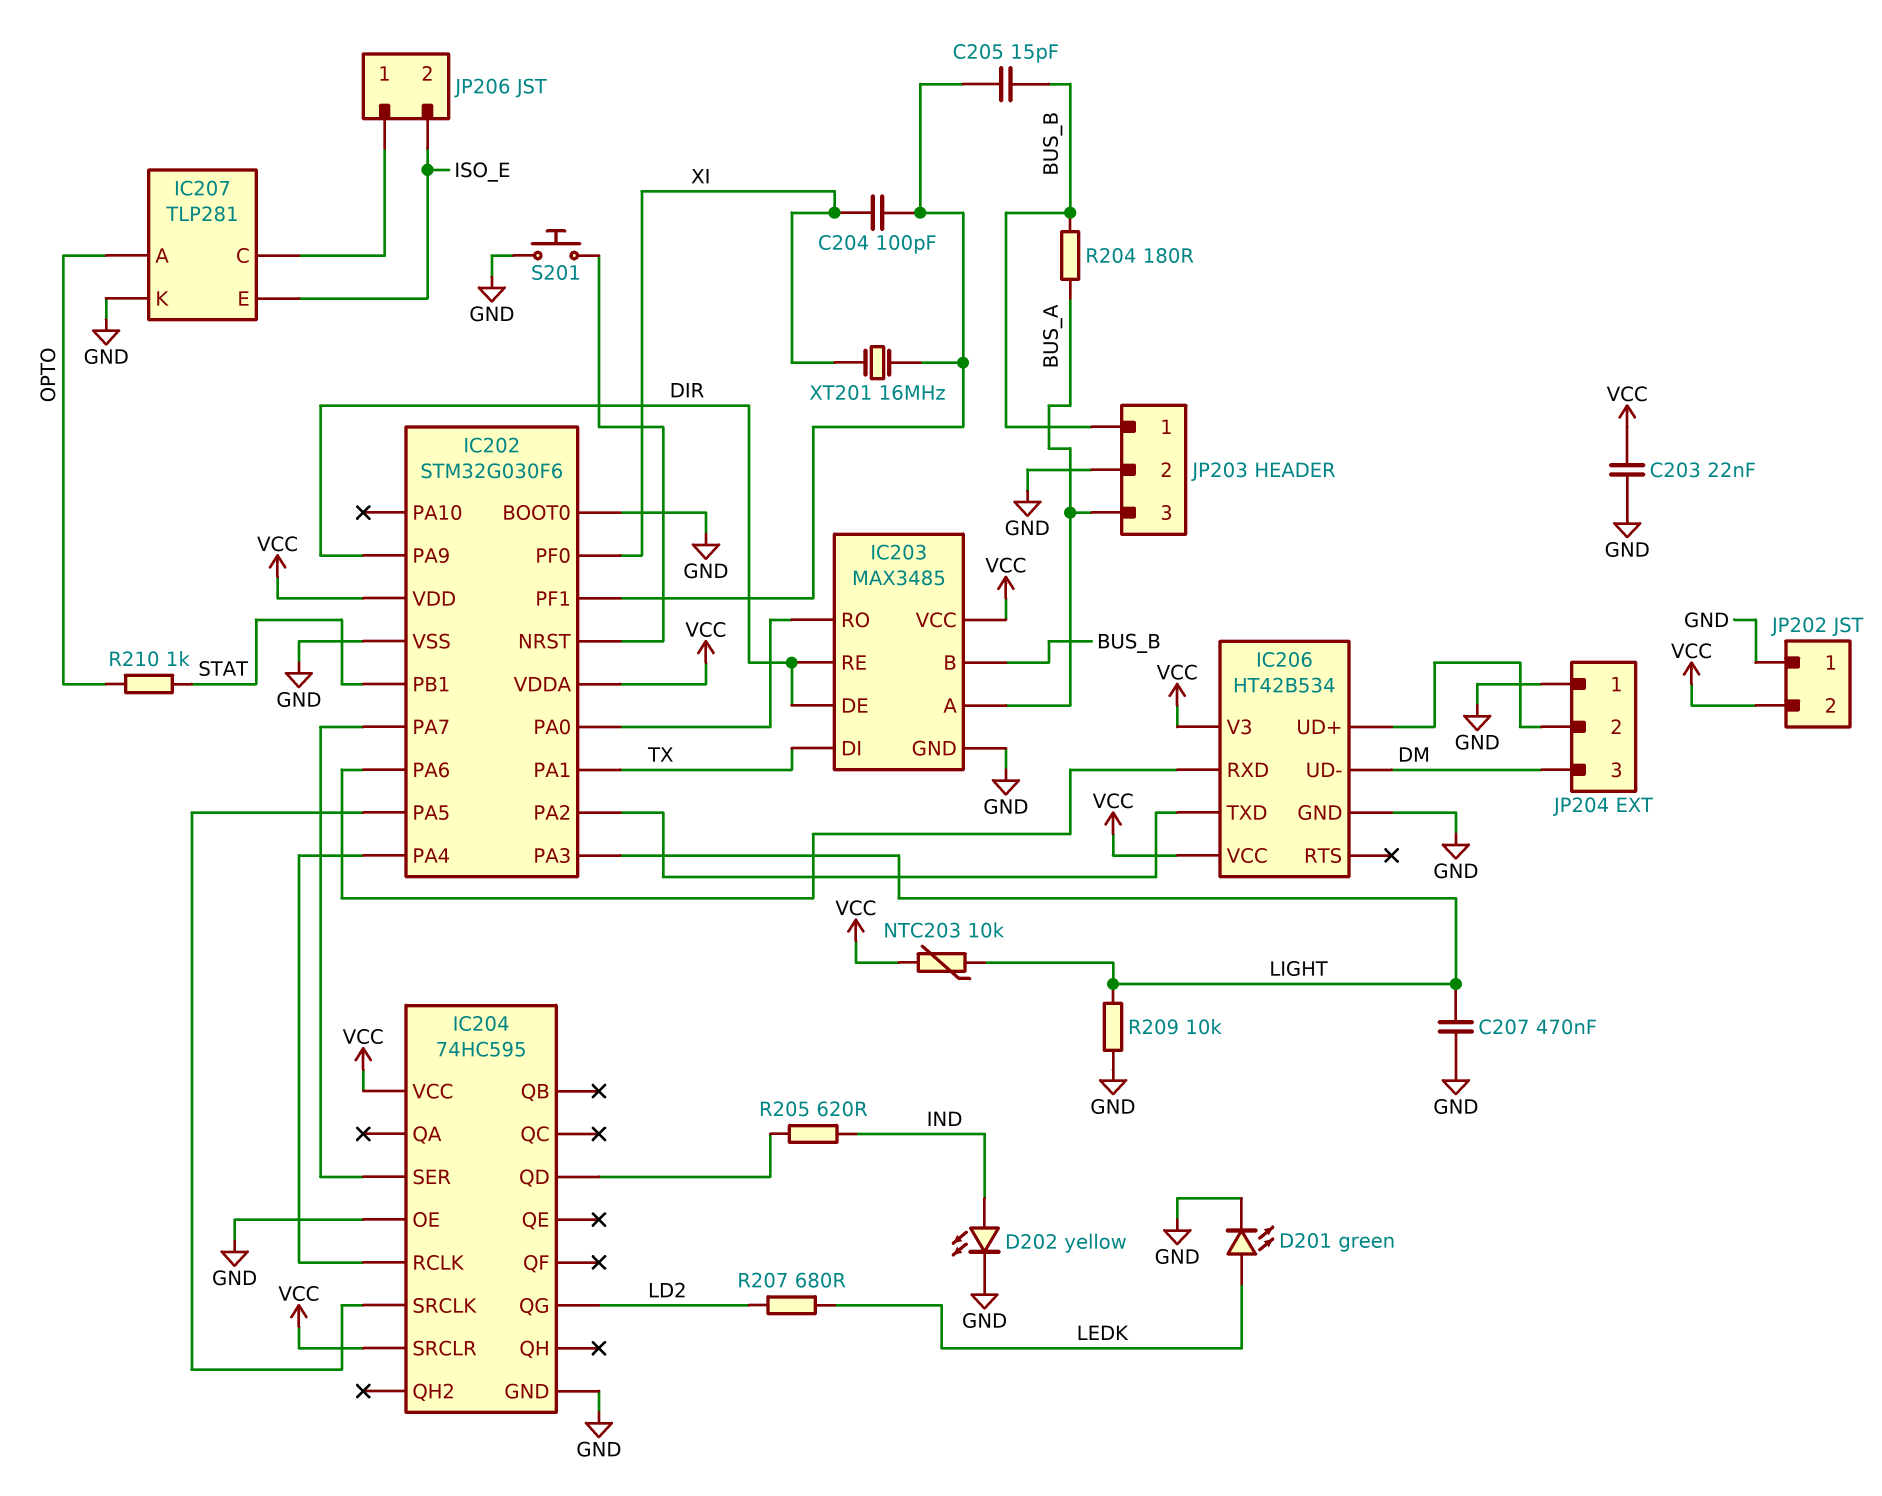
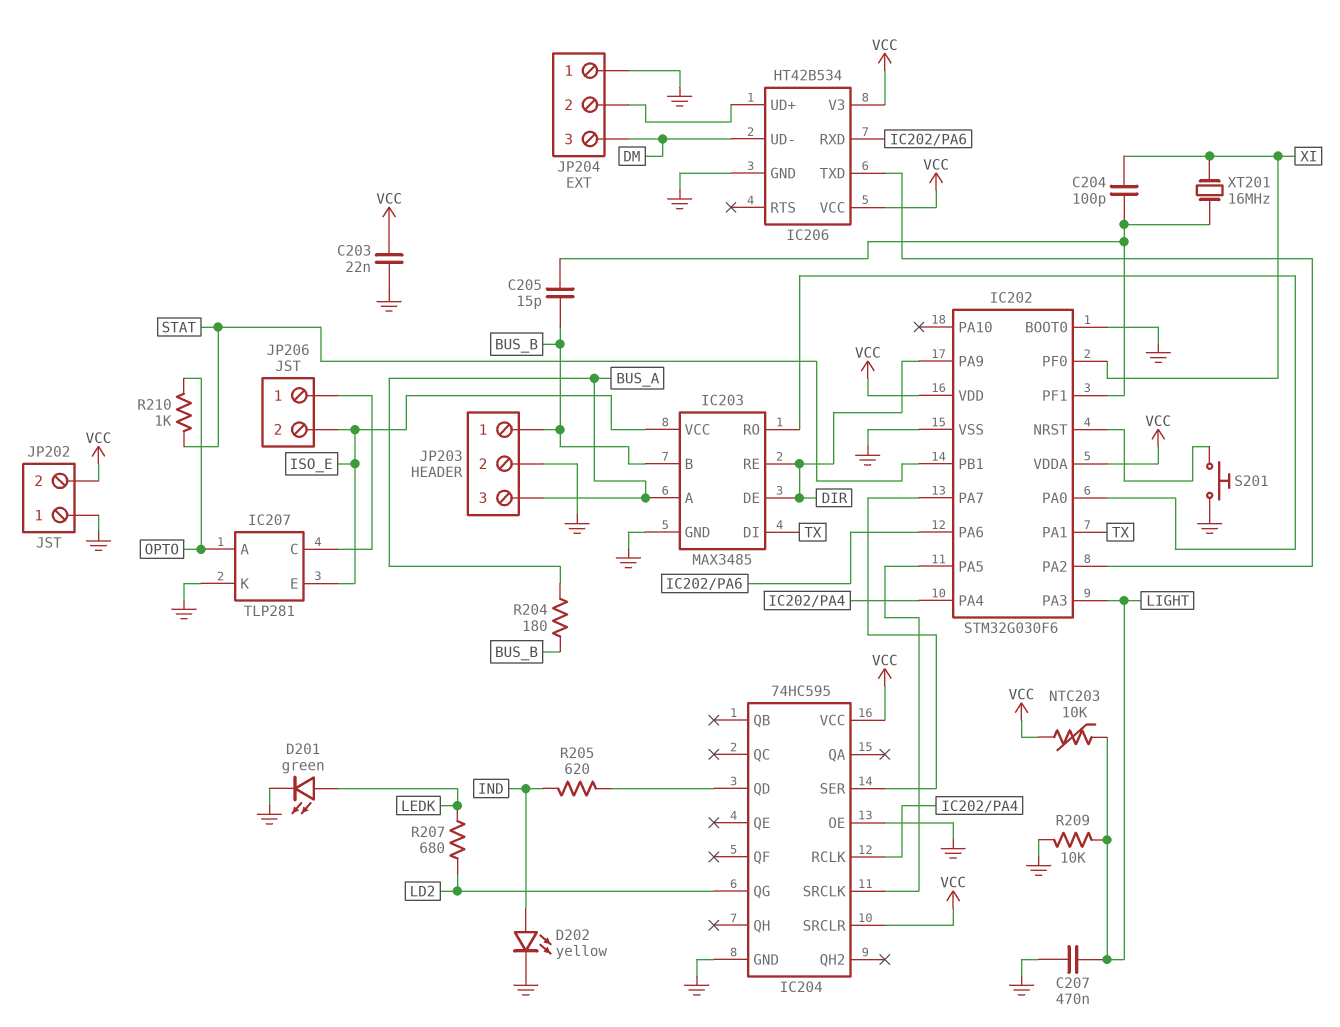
IC203 pin VCC: VCC -> ISO_E

